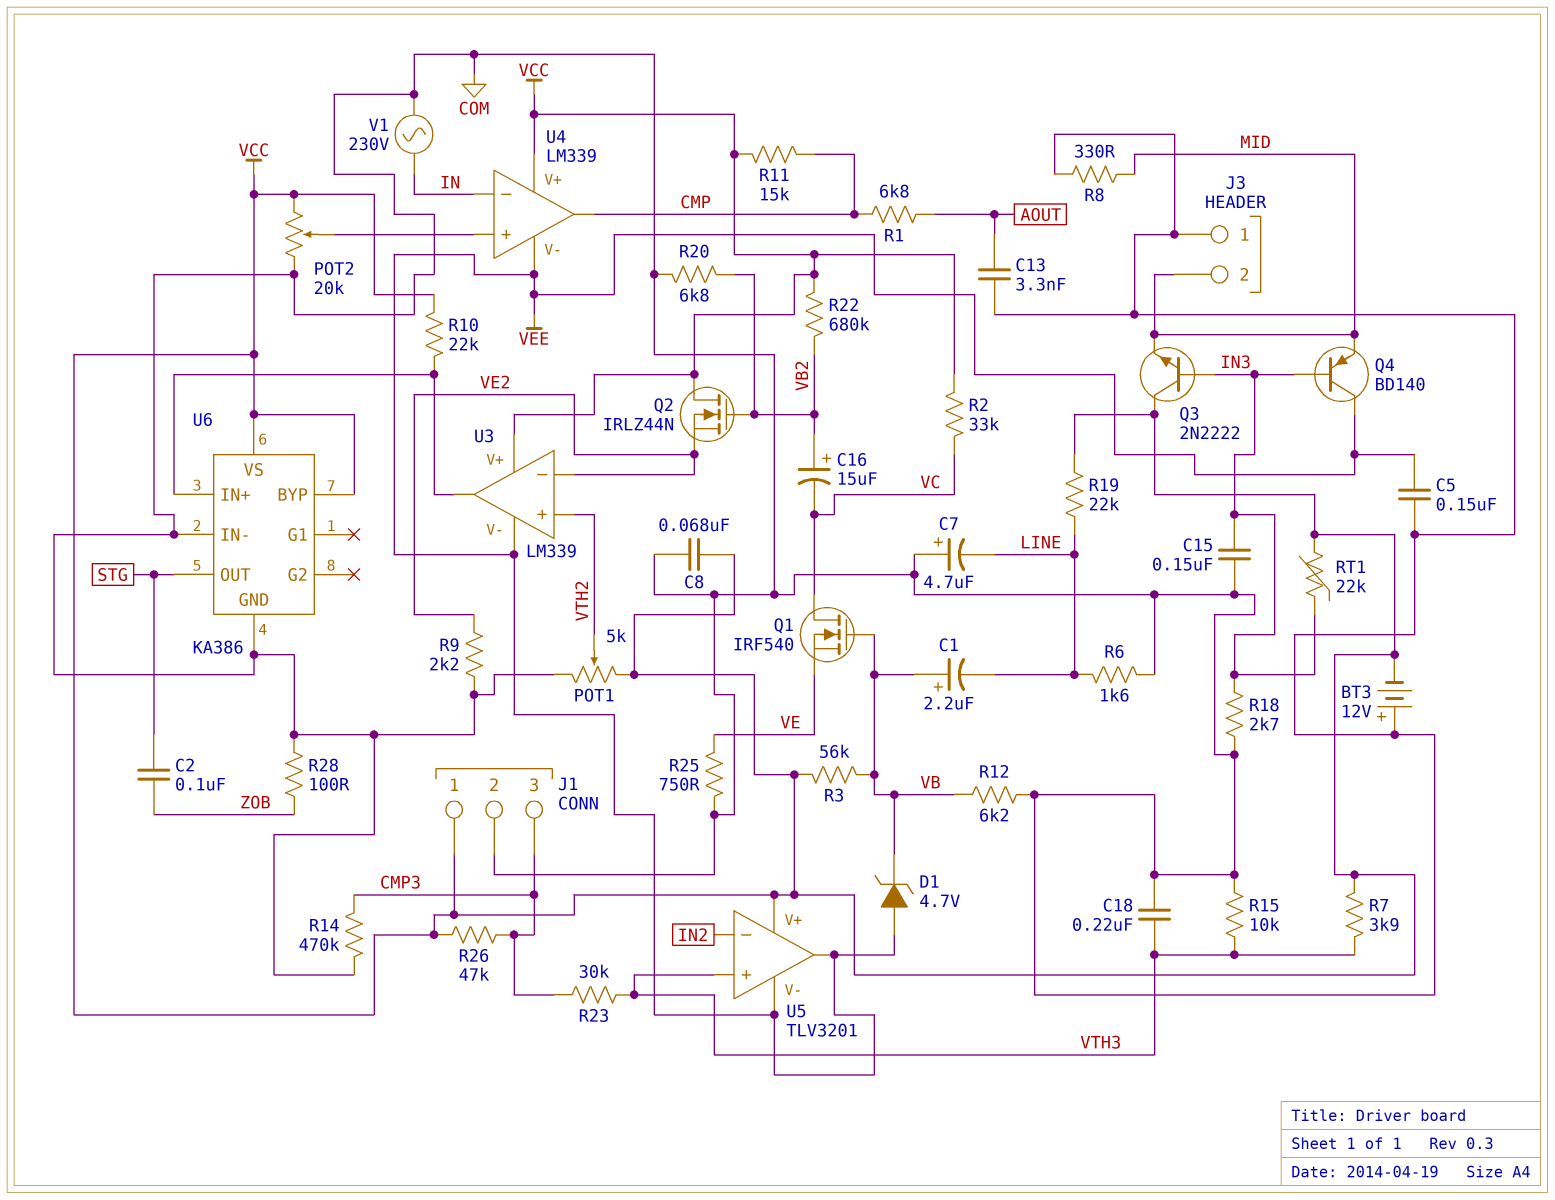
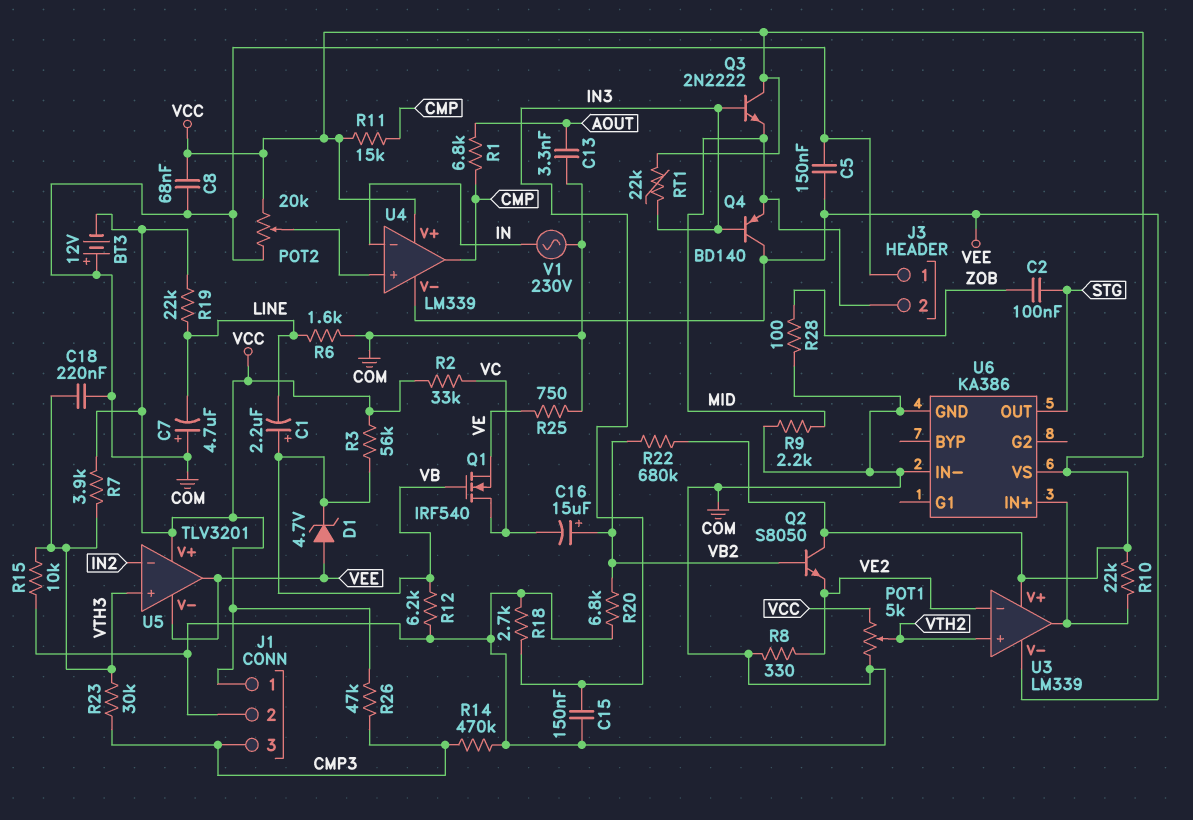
Q2: NMOS IRLZ44N (G VB2, D VCC, S VE2) -> NPN S8050 (B VB2, C VCC, E VE2)
R8: 330 (COM, MID) -> 330 (COM, VE2)
R9: 2.2k (COM, VE2) -> 2.2k (COM, MID)
U6 pin BYP: VCC -> none

